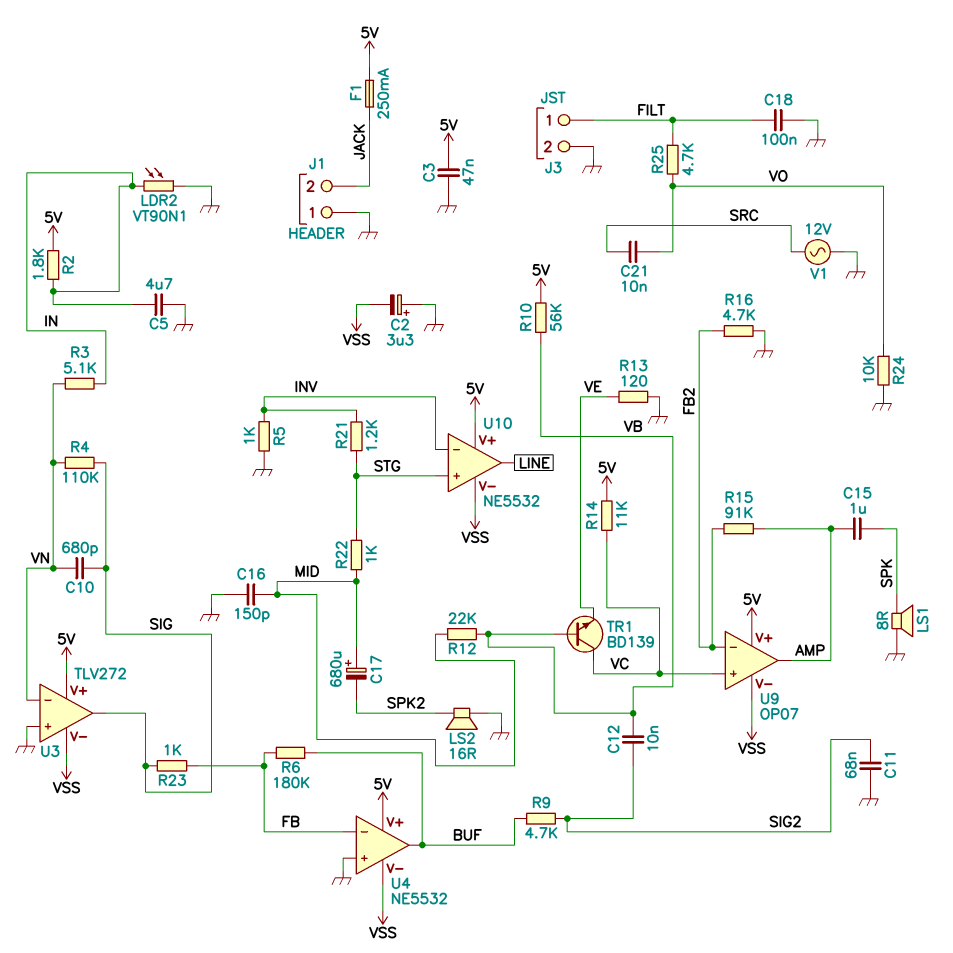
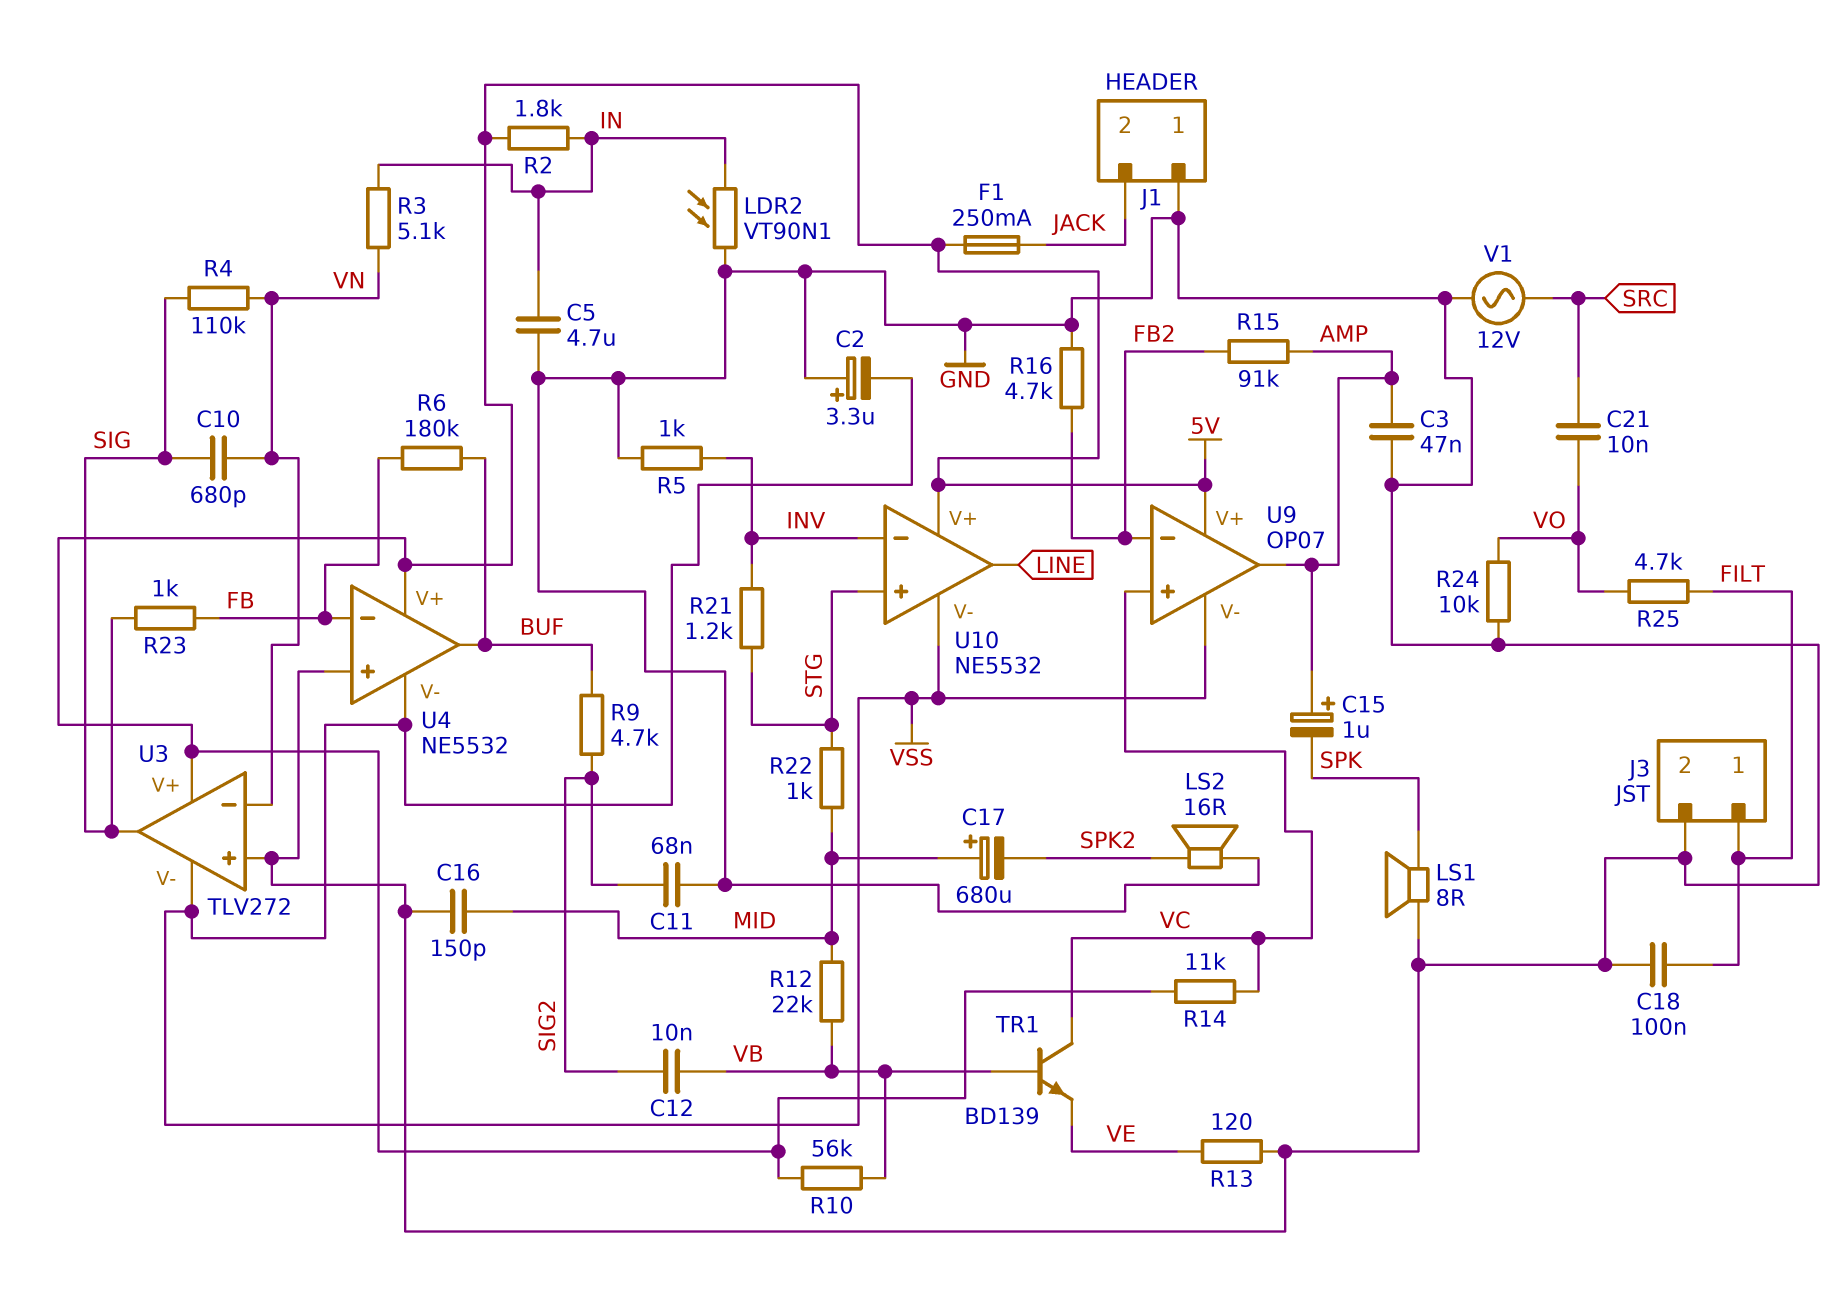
C3: 47nF (5V, GND) -> 47nF (AMP, GND)
C15: 1uF (AMP, SPK) -> 1uF (plus AMP, minus SPK)

